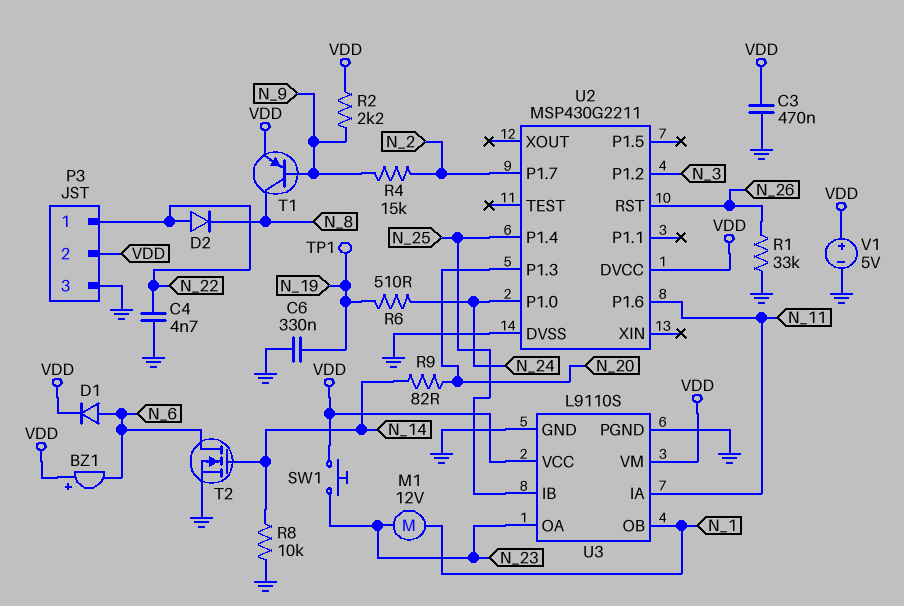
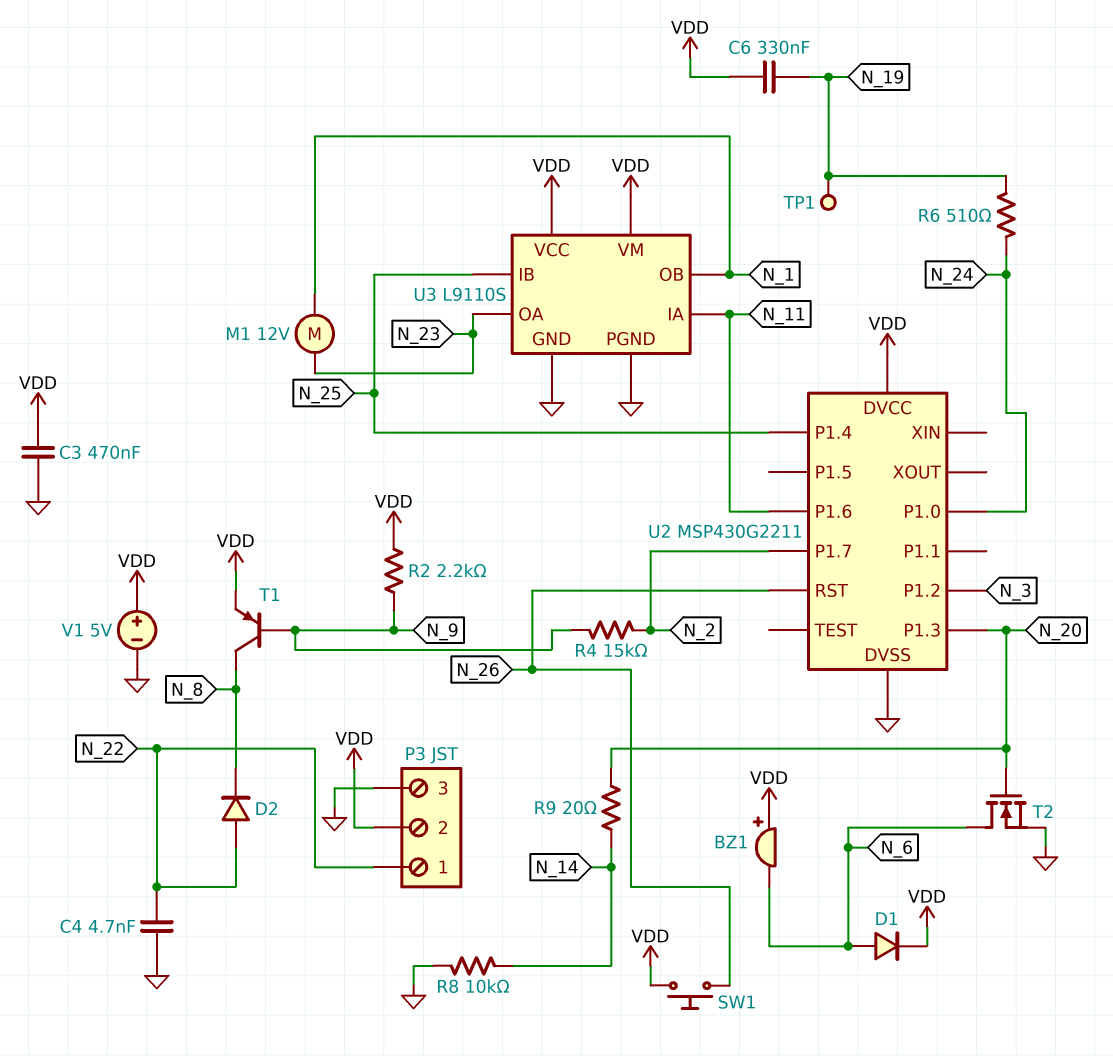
C6: 330nF (GND, N_19) -> 330nF (N_19, VDD)
R1: 33k (GND, N_26) -> none
R9: 82 (N_14, N_20) -> 20 (N_14, N_20)
SW1: button (N_23, VDD) -> button (N_26, VDD)
T2: NMOS (G N_14, D N_6, S GND) -> NMOS (G N_20, D N_6, S GND)

